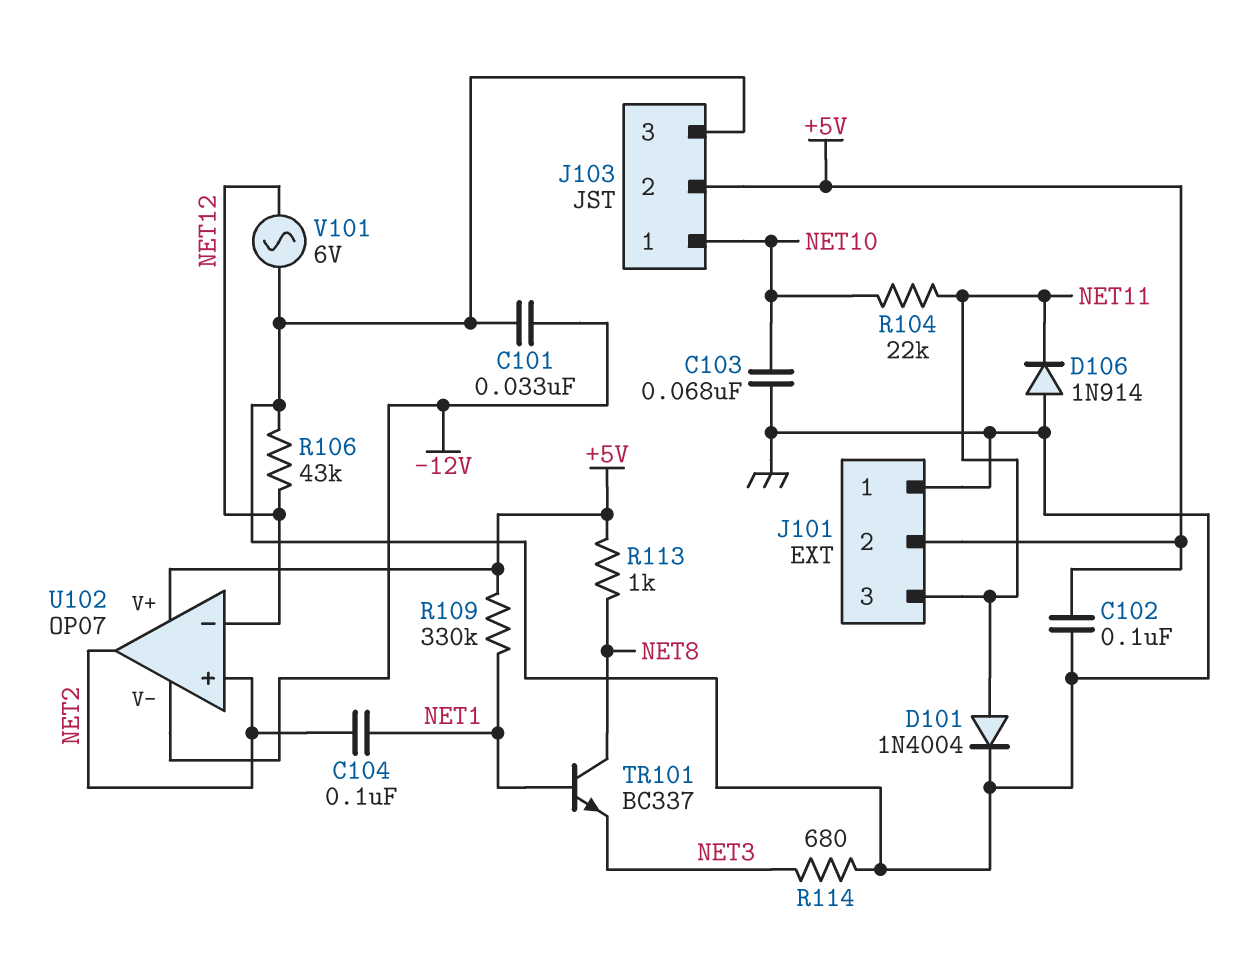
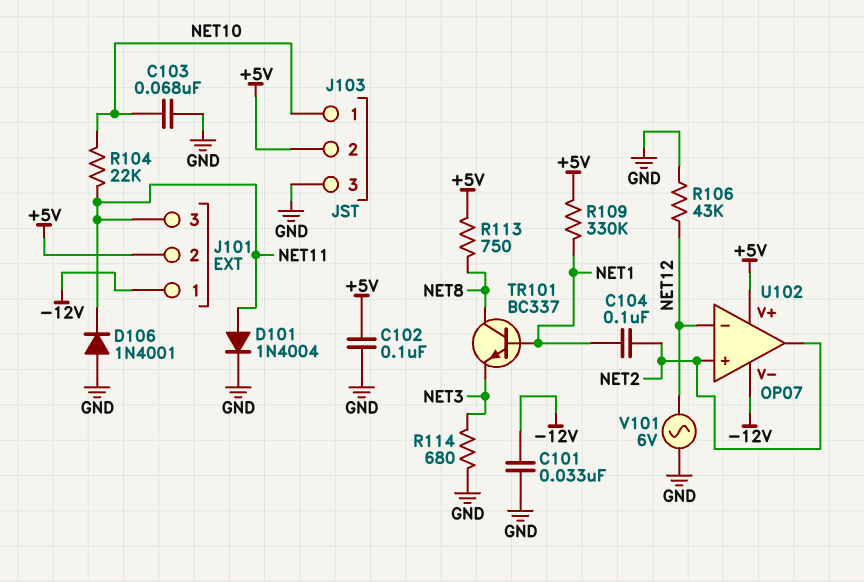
D106: diode 1N914 (A GND, K NET11) -> diode 1N4001 (A GND, K NET11)
J101 pin 1: GND -> -12V
R113: 1k (+5V, NET8) -> 750 (+5V, NET8)

